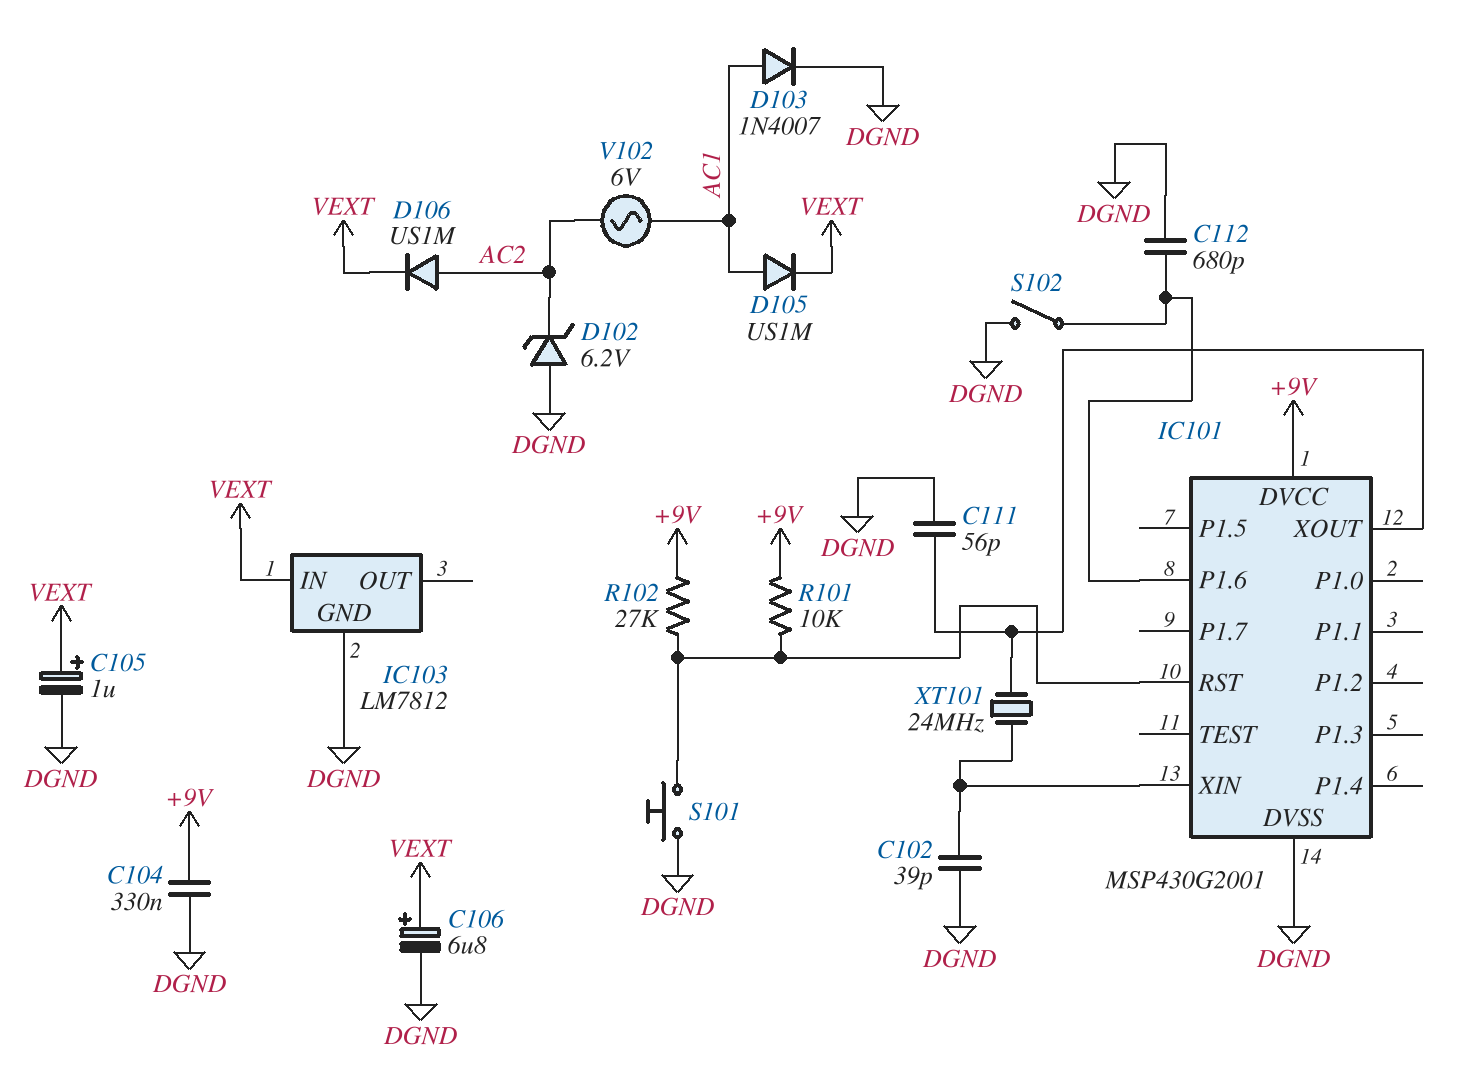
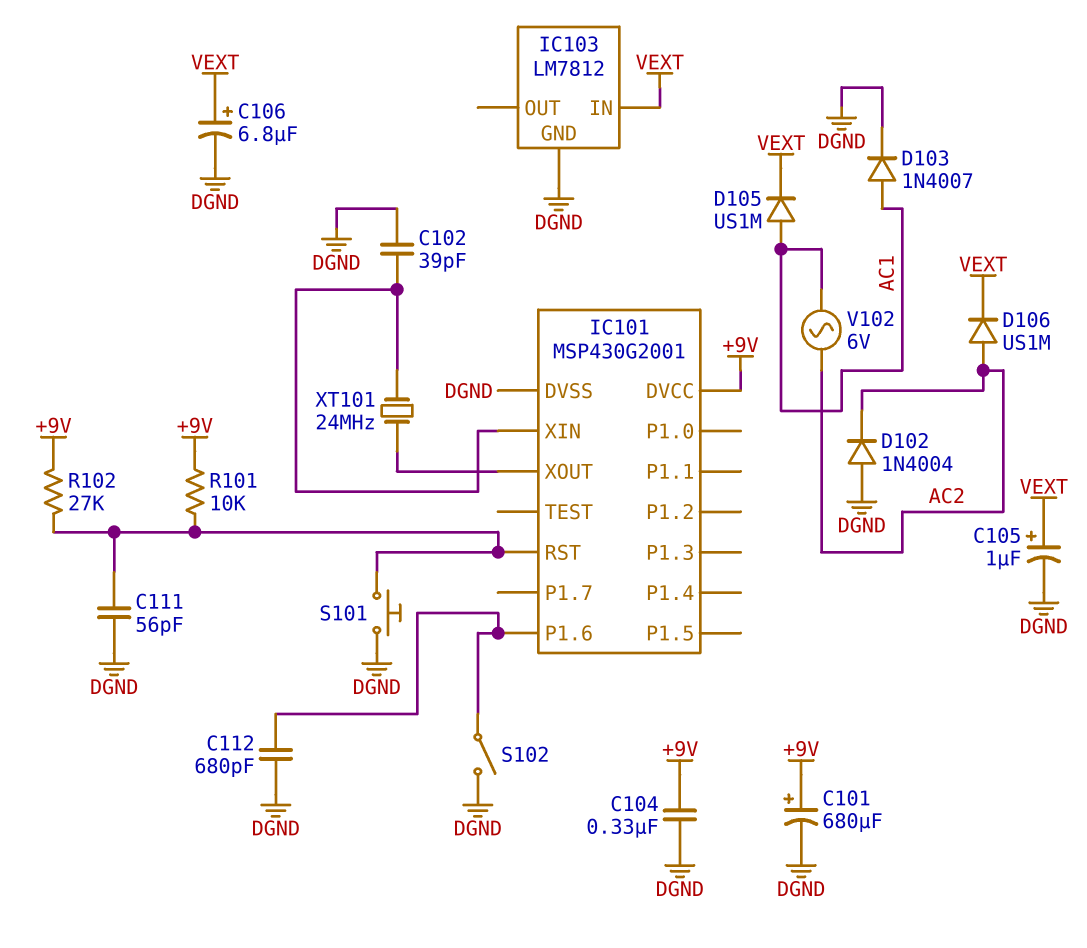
C101: none -> 680uF (plus +9V, minus DGND)
C111: 56pF (DGND, IC101/XOUT) -> 56pF (DGND, IC101/RST)
D102: zener 6.2V (A DGND, K AC2) -> diode 1N4004 (A DGND, K AC2)

